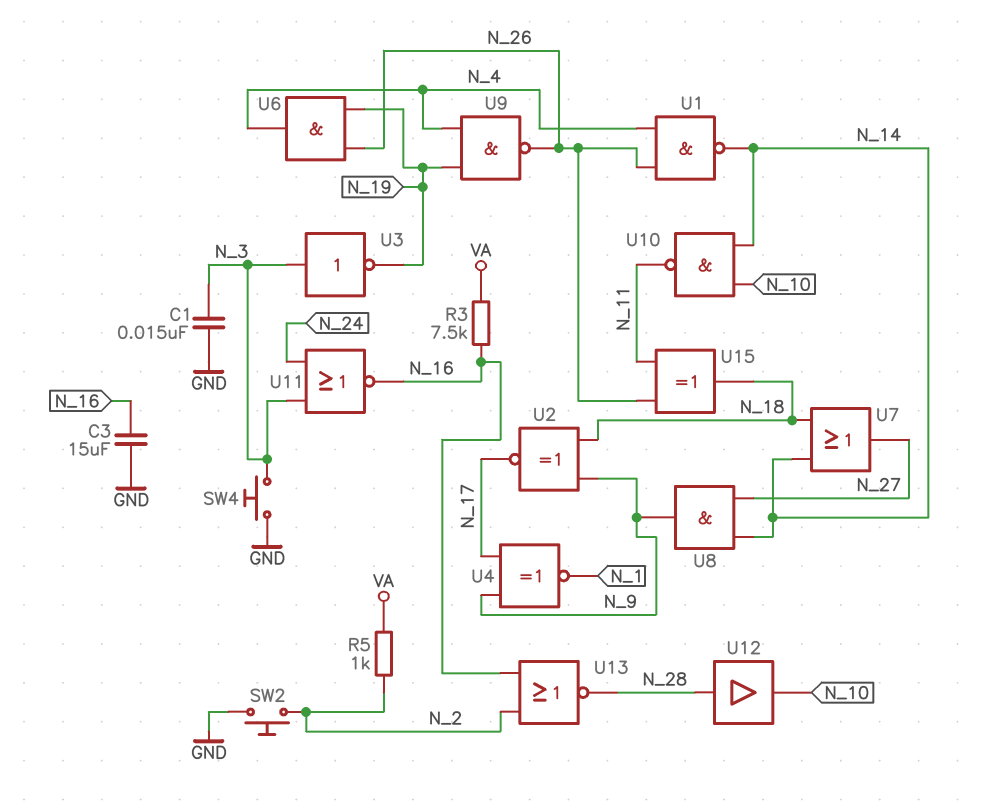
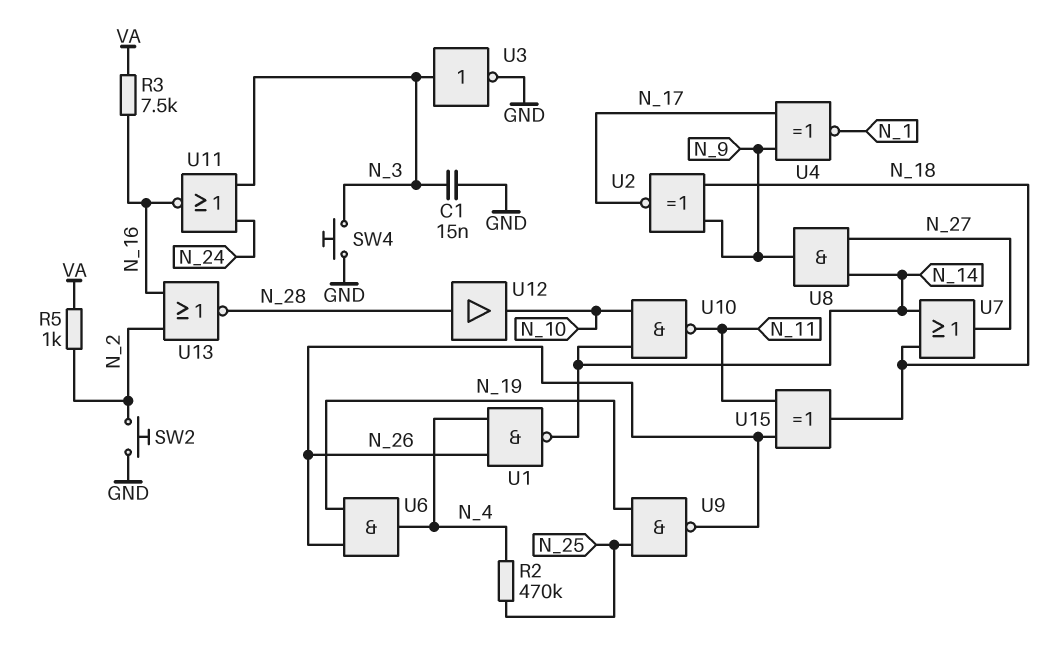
C3: 15uF (GND, N_16) -> none
R2: none -> 470k (N_4, N_25)
U3: NOT (in N_3, out N_19) -> NOT (in N_3, out GND)
U9: NAND (in N_4, in N_19, out N_26) -> NAND (in N_19, in N_25, out N_26)

